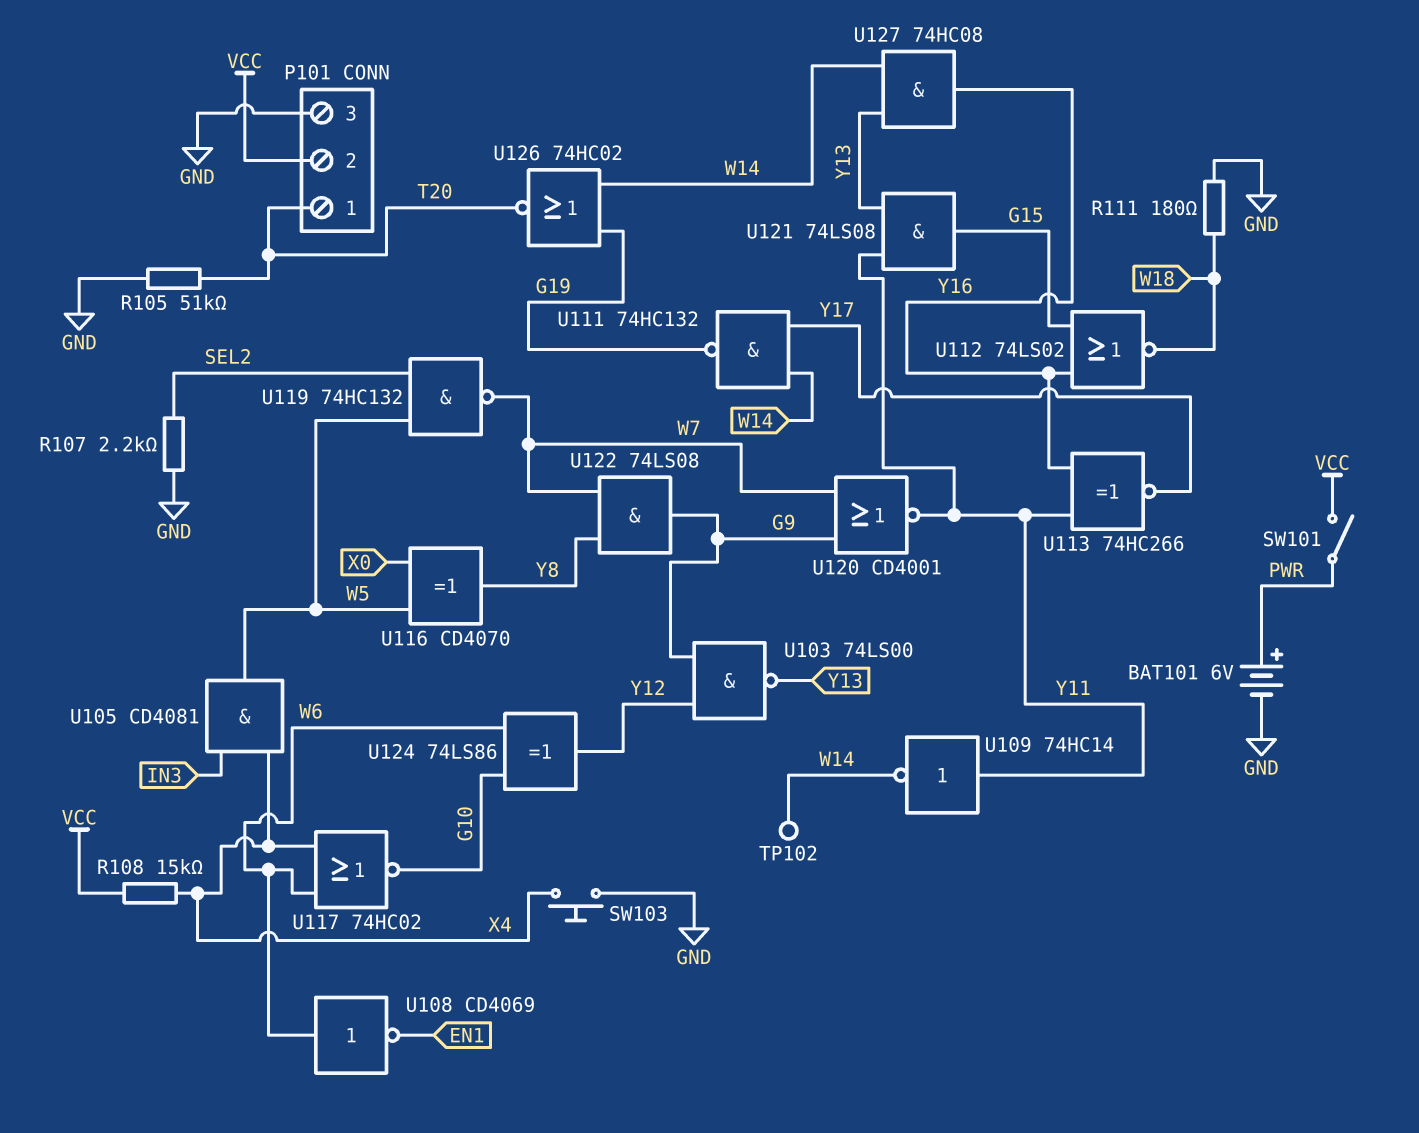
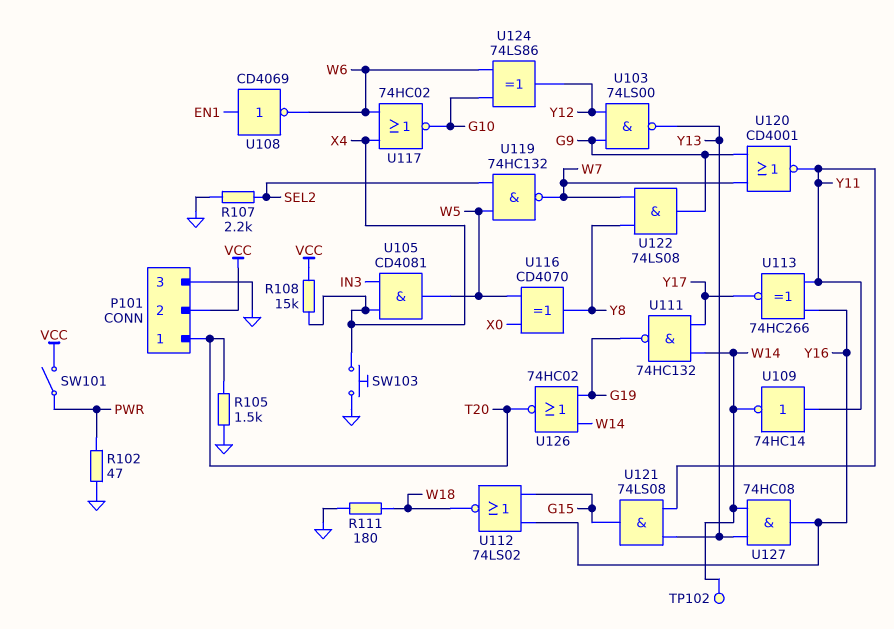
BAT101: 6V (plus PWR, minus GND) -> none
R102: none -> 47 (GND, PWR)
R105: 51k (GND, T20) -> 1.5k (GND, T20)
U108: NOT CD4069 (in W6, out EN1) -> NOT CD4069 (in EN1, out W6)

